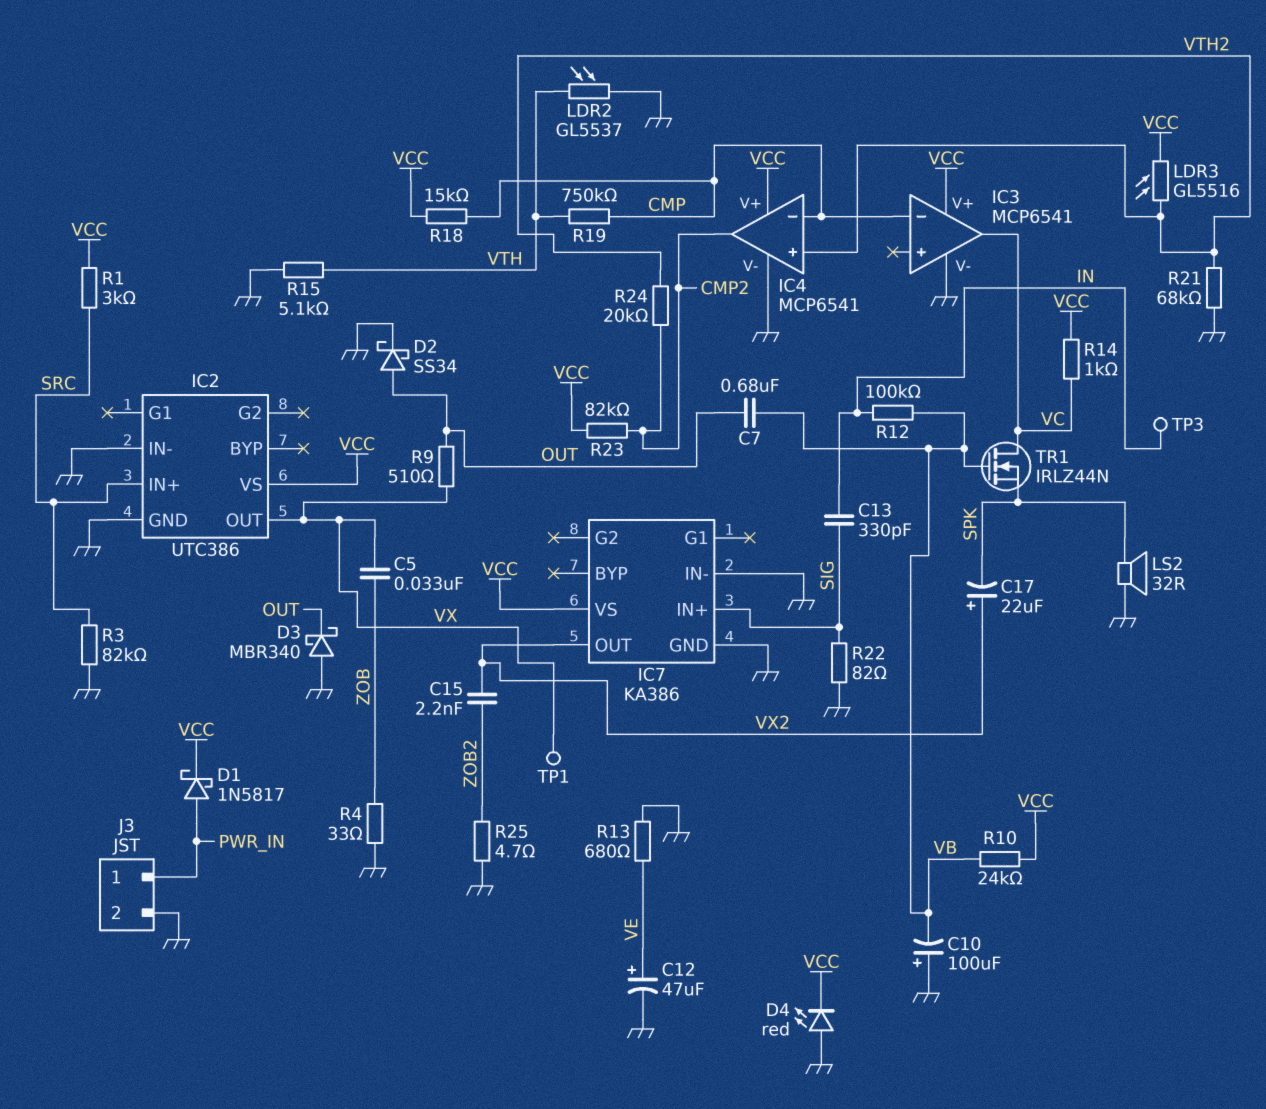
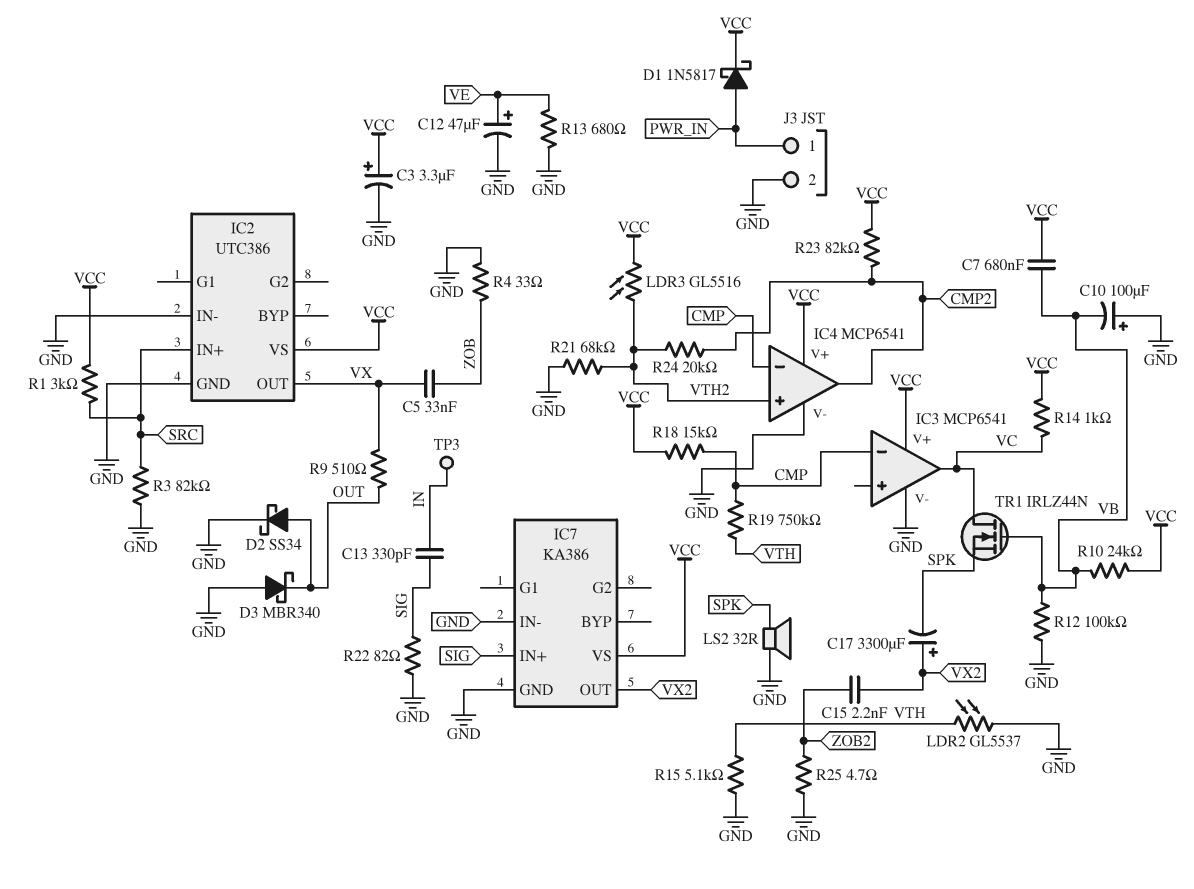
C3: none -> 3.3uF (plus VCC, minus GND)
C7: 680nF (OUT, VB) -> 680nF (VB, VCC)
C17: 22uF (plus VX2, minus SPK) -> 3300uF (plus VX2, minus SPK)
D4: LED red (A GND, K VCC) -> none
R12: 100k (IN, VB) -> 100k (GND, VB)
TP1: test point (VX) -> none

